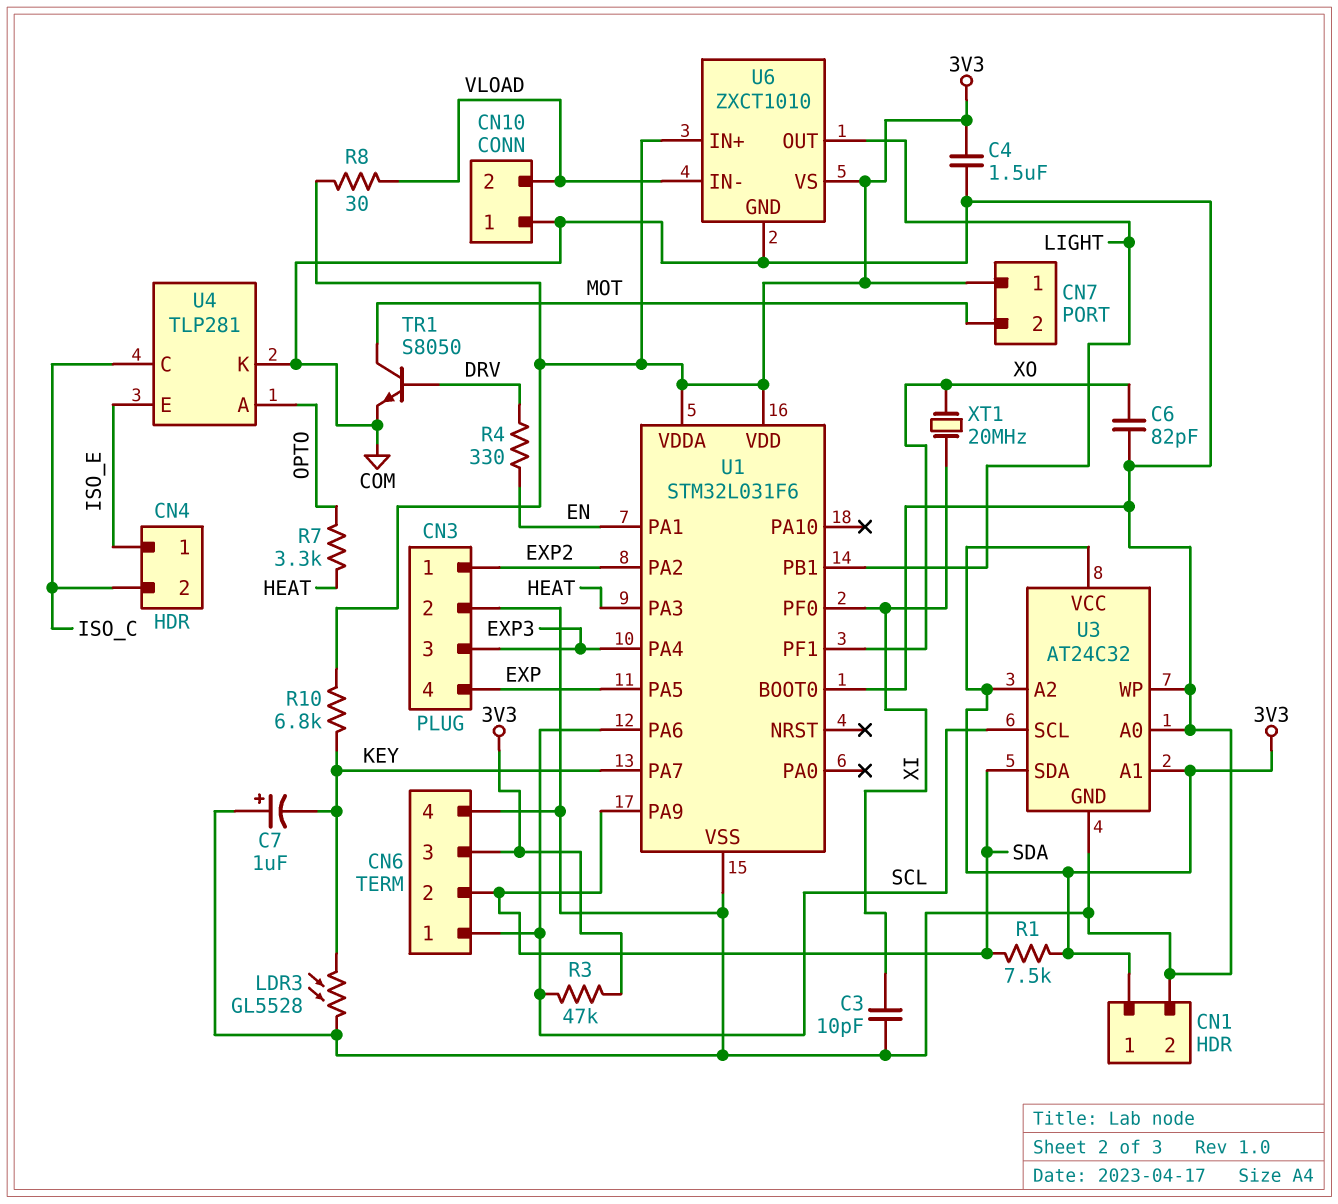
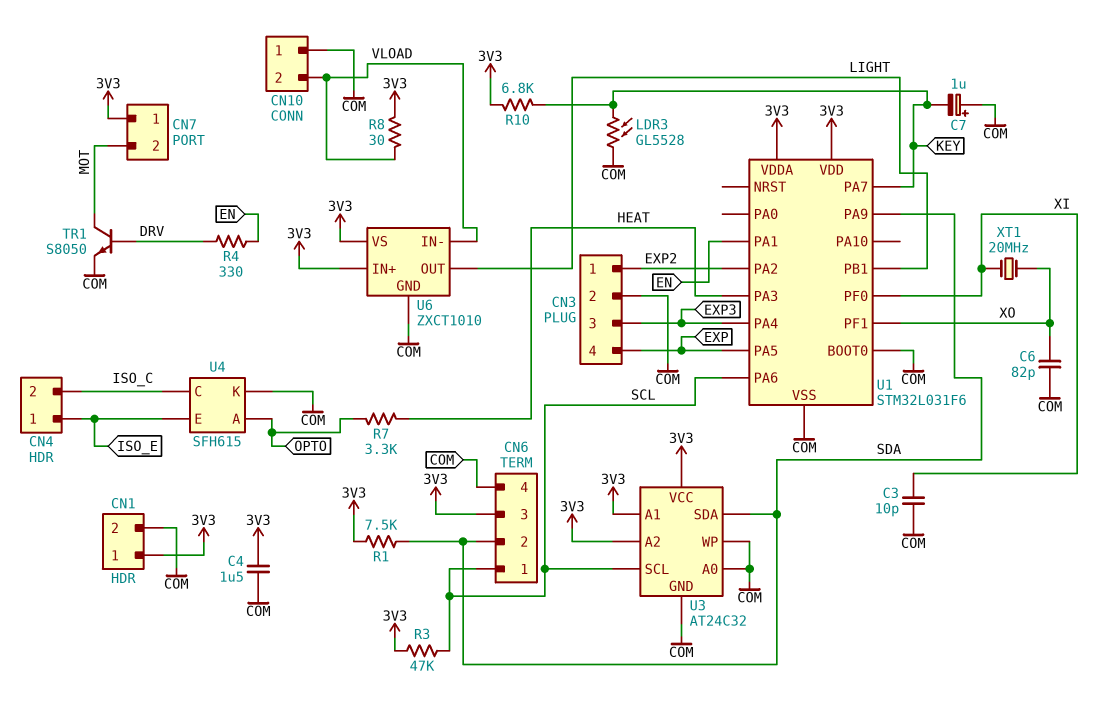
U4: TLP281 -> SFH615

